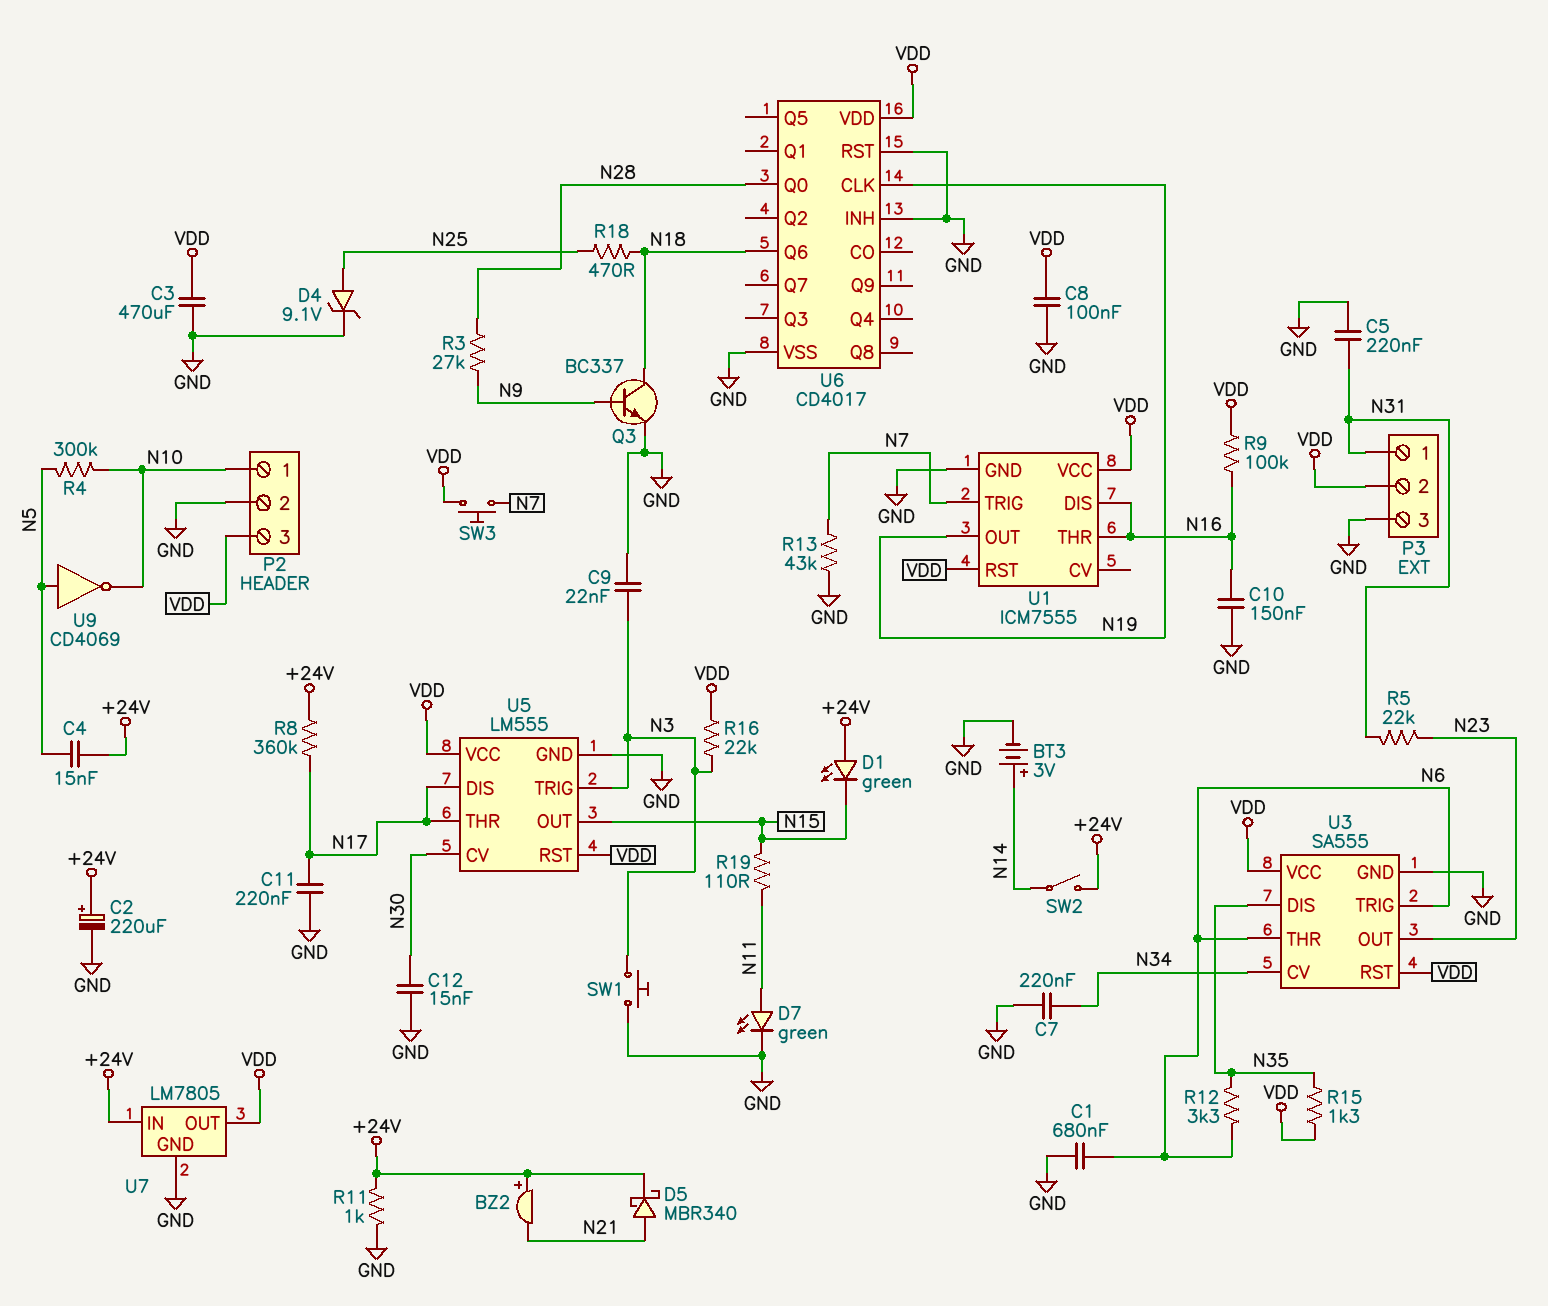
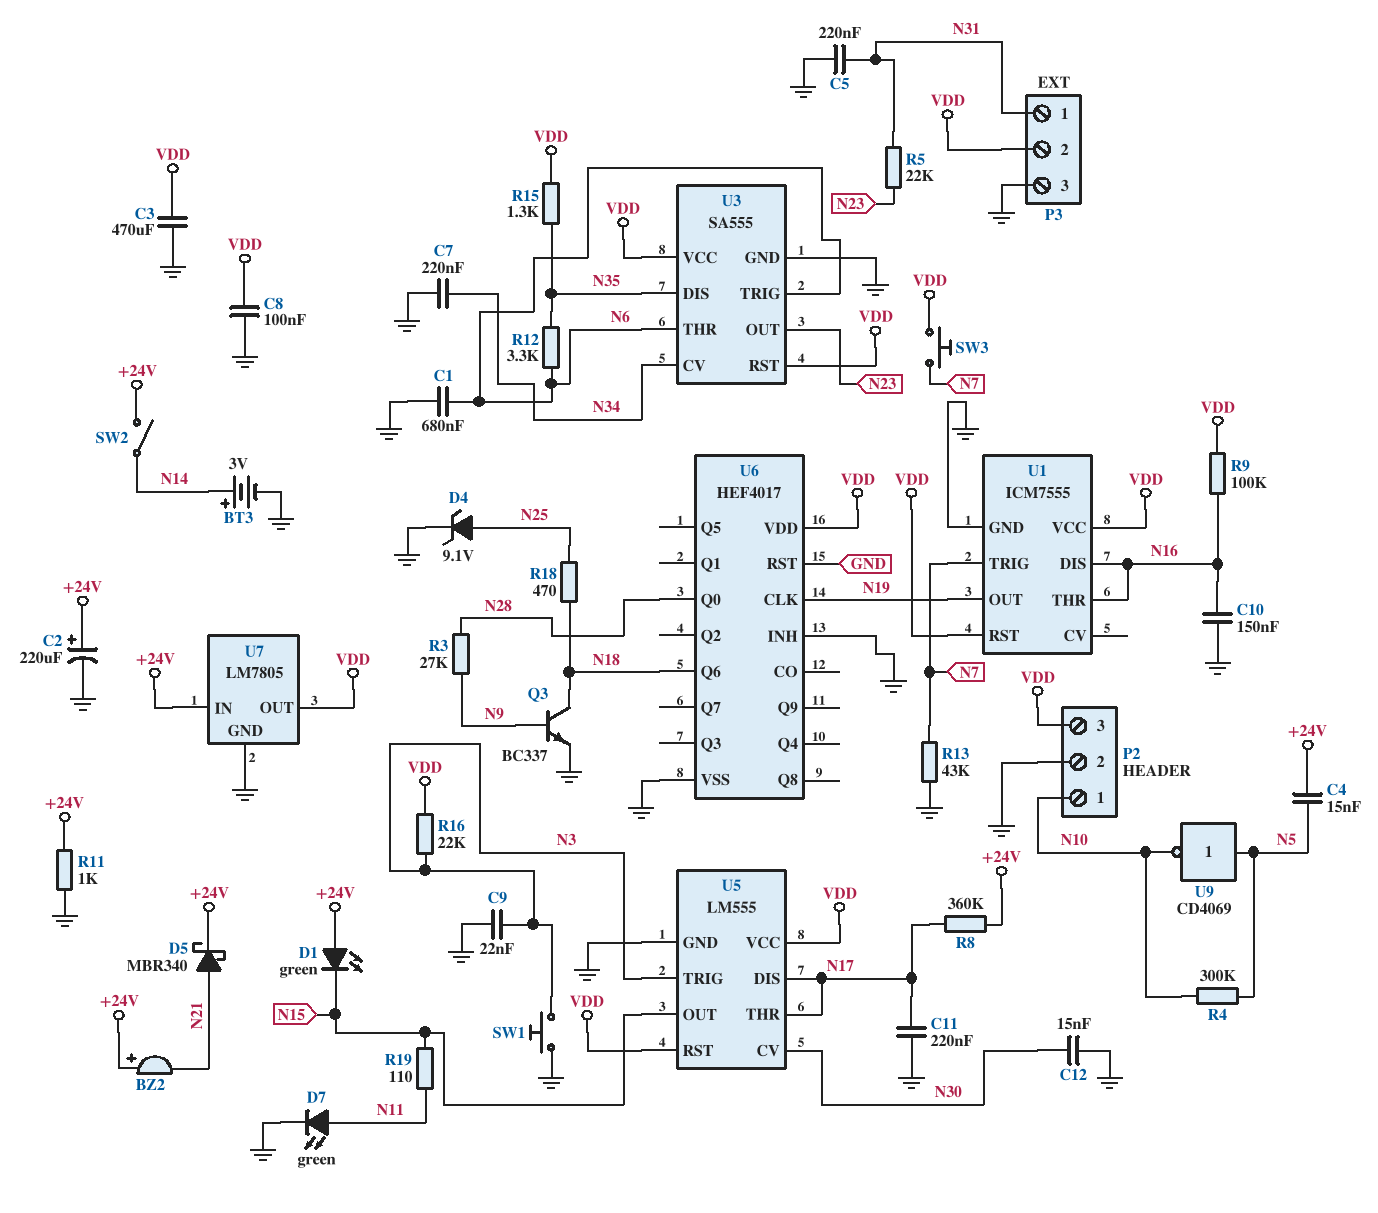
U6: CD4017 -> HEF4017

